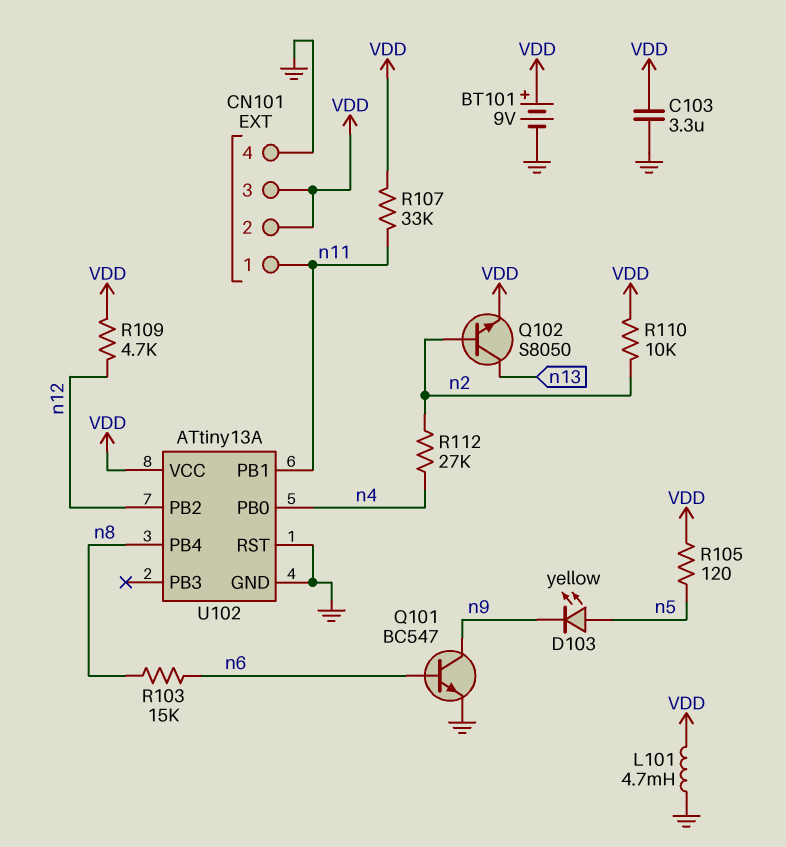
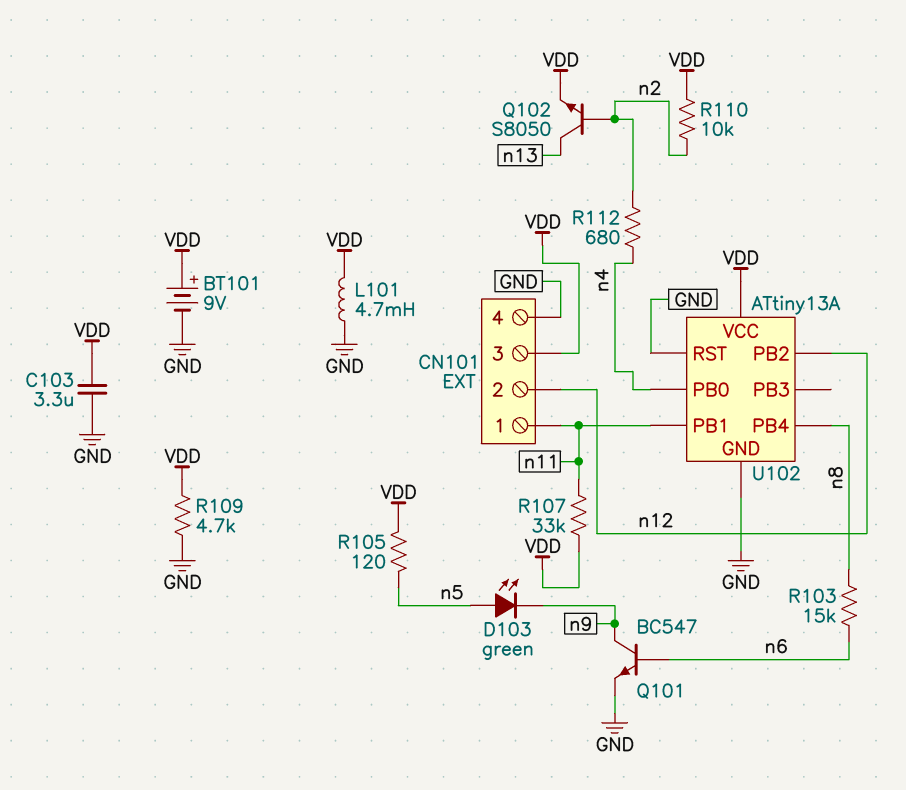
CN101 pin 2: VDD -> n12
D103: LED yellow (A n5, K n9) -> LED green (A n5, K n9)
R109: 4.7k (VDD, n12) -> 4.7k (GND, VDD)
R112: 27k (n2, n4) -> 680 (n2, n4)

